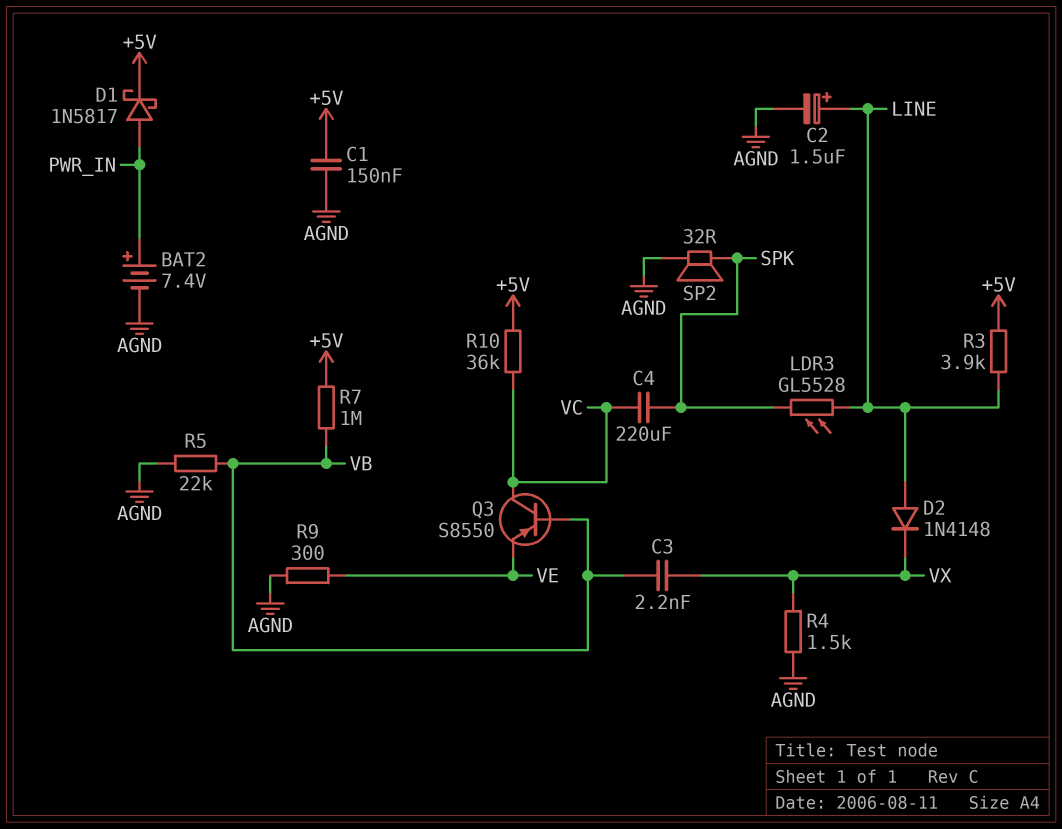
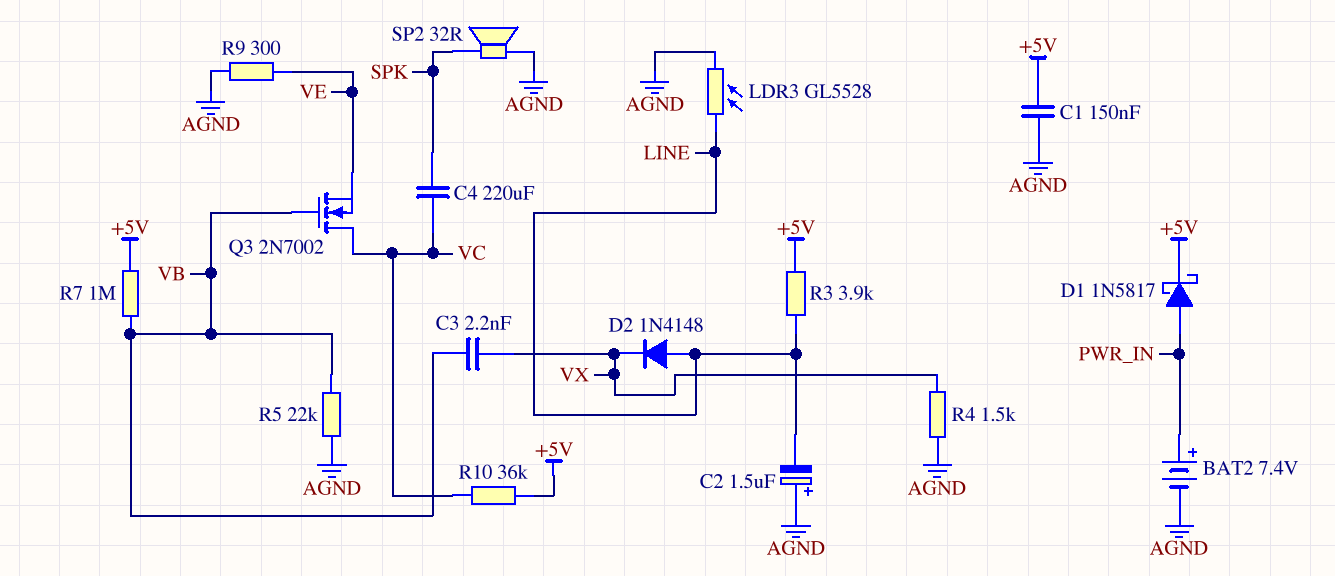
C2: 1.5uF (plus LINE, minus AGND) -> 1.5uF (plus AGND, minus LINE)
LDR3: GL5528 (LINE, SPK) -> GL5528 (AGND, LINE)
Q3: PNP S8550 (B VB, C VC, E VE) -> NMOS 2N7002 (G VB, D VC, S VE)

